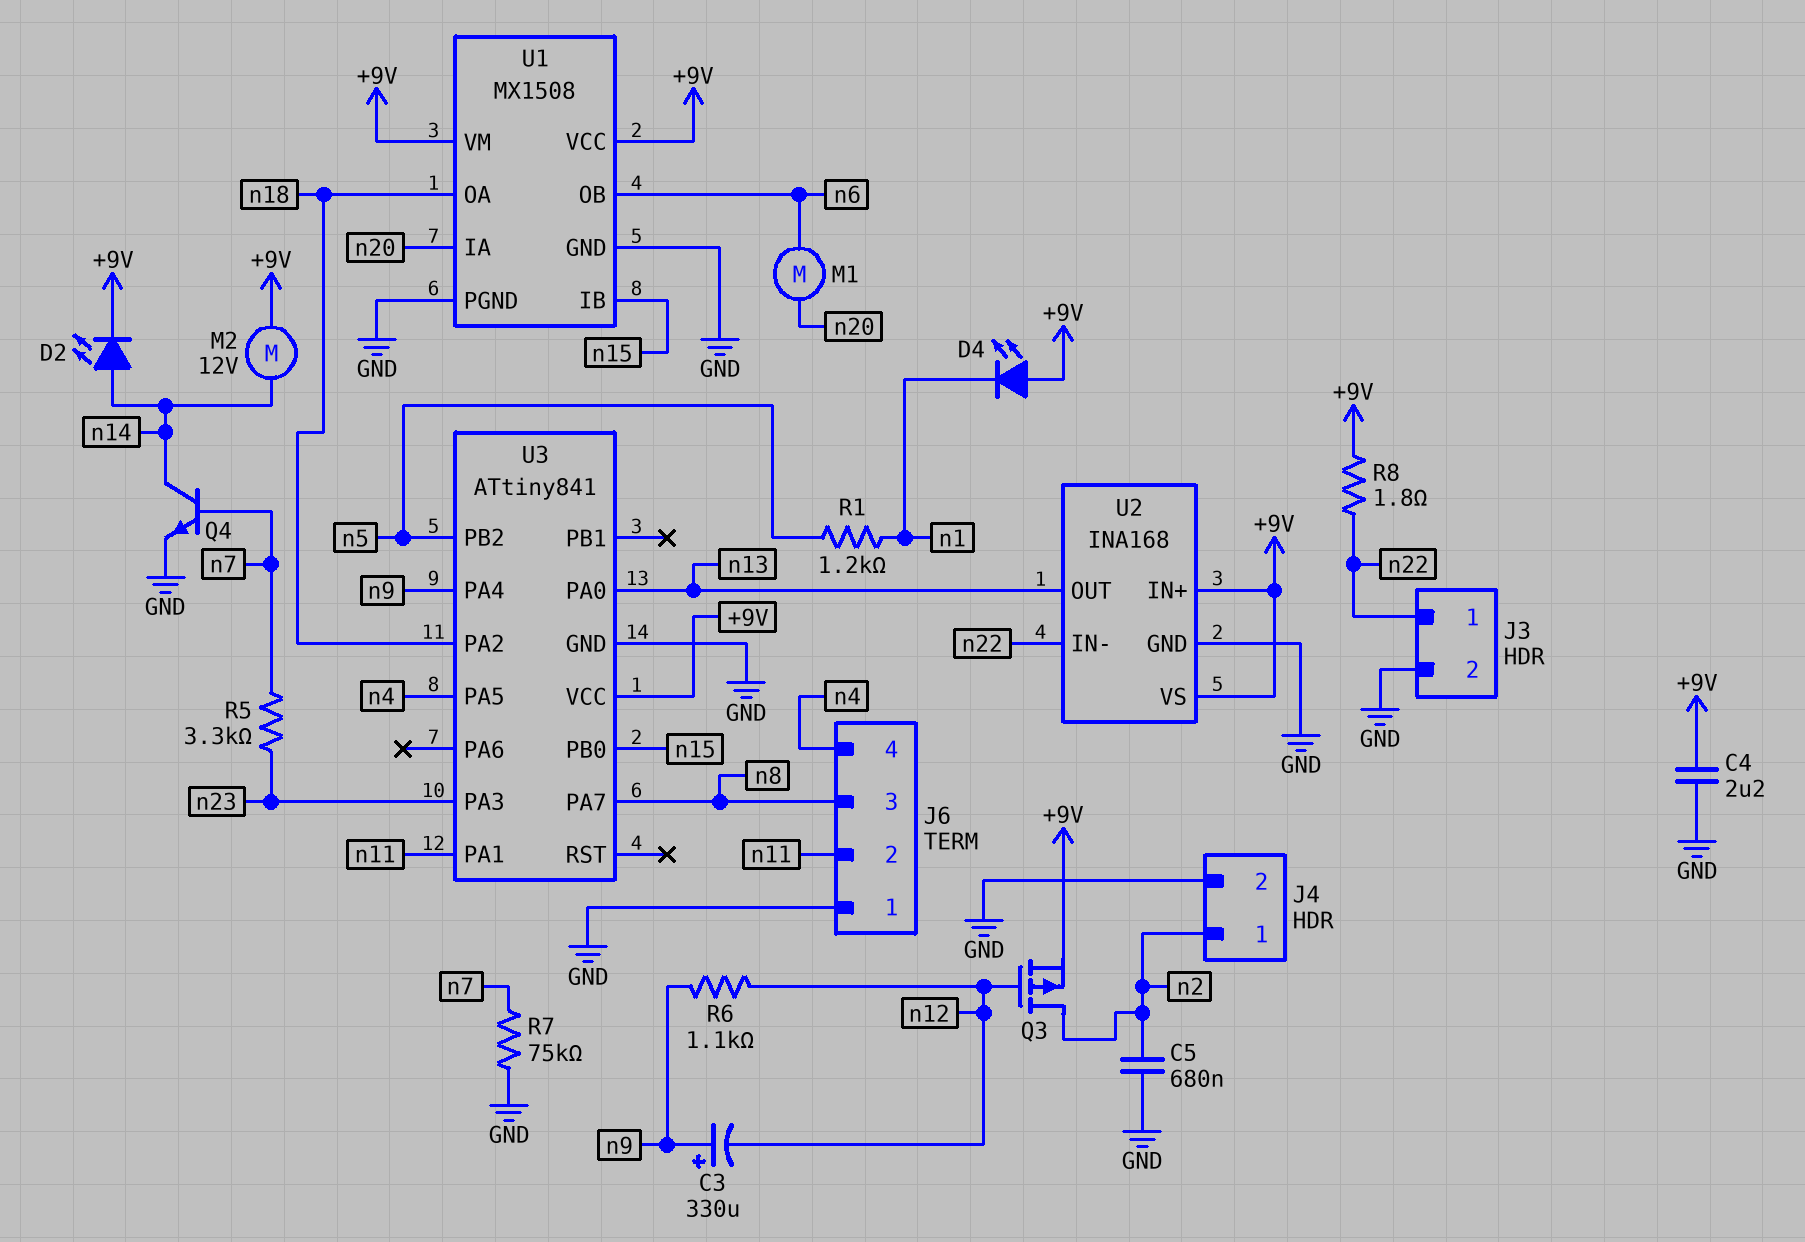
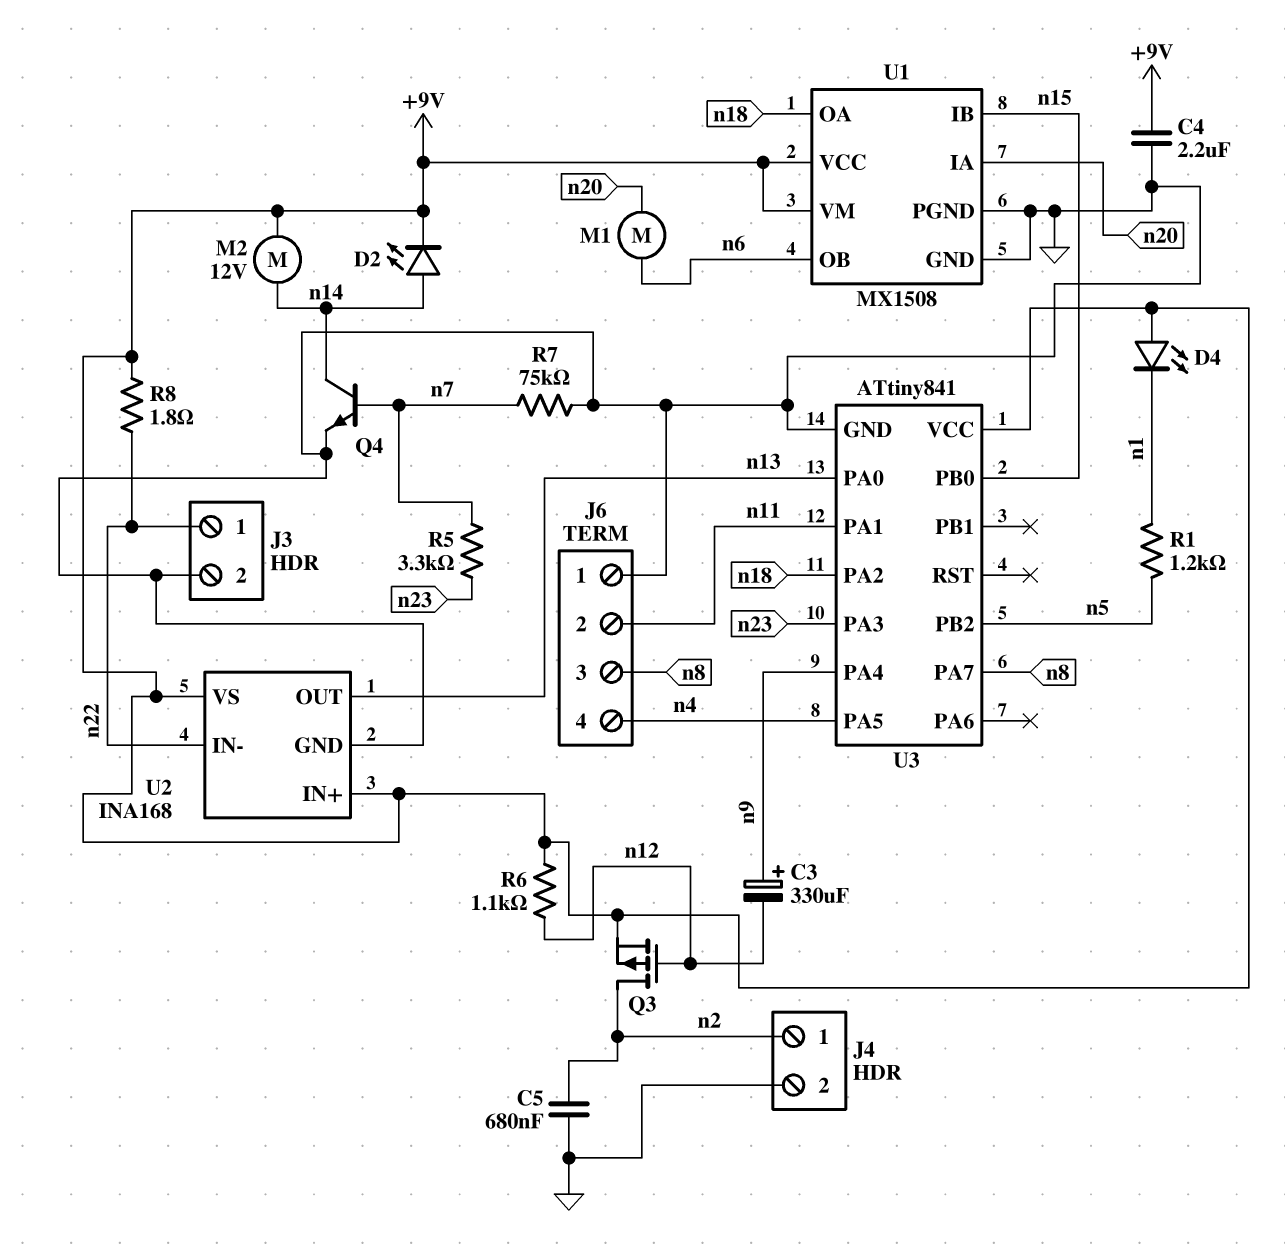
R6: 1.1k (n9, n12) -> 1.1k (+9V, n12)

